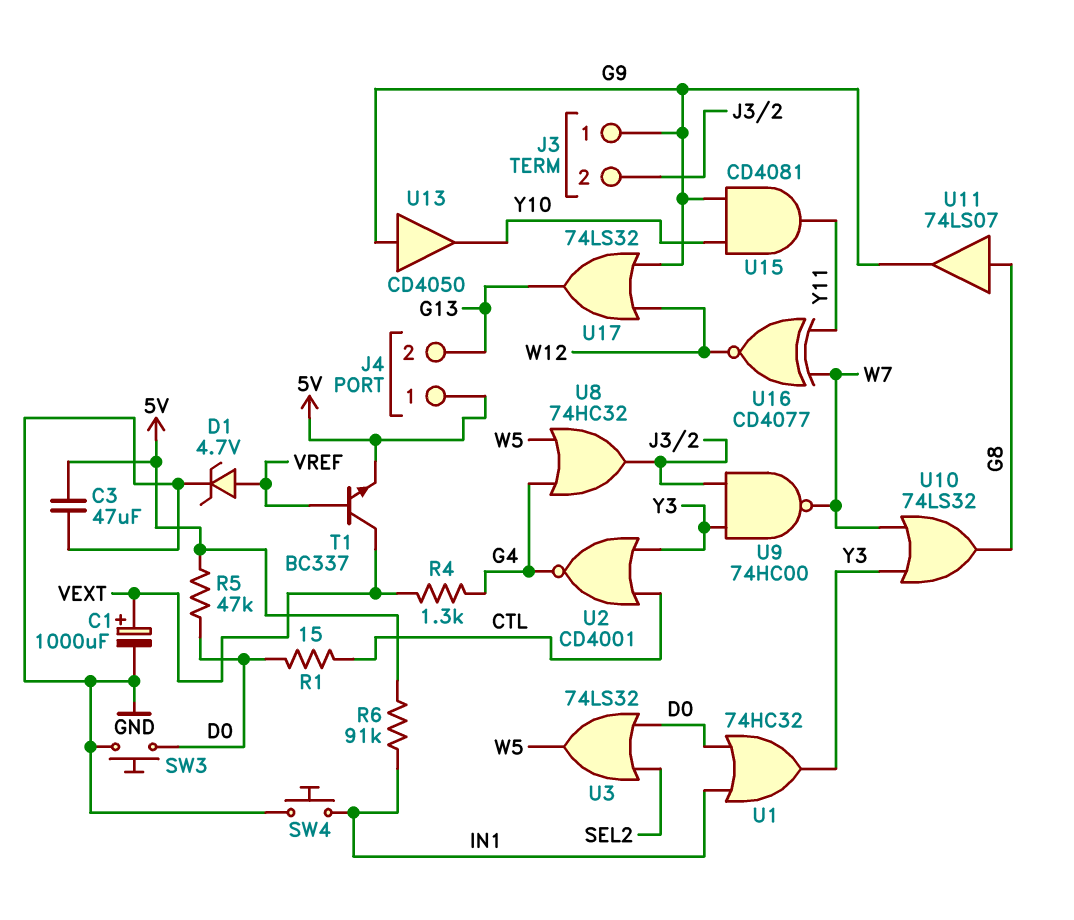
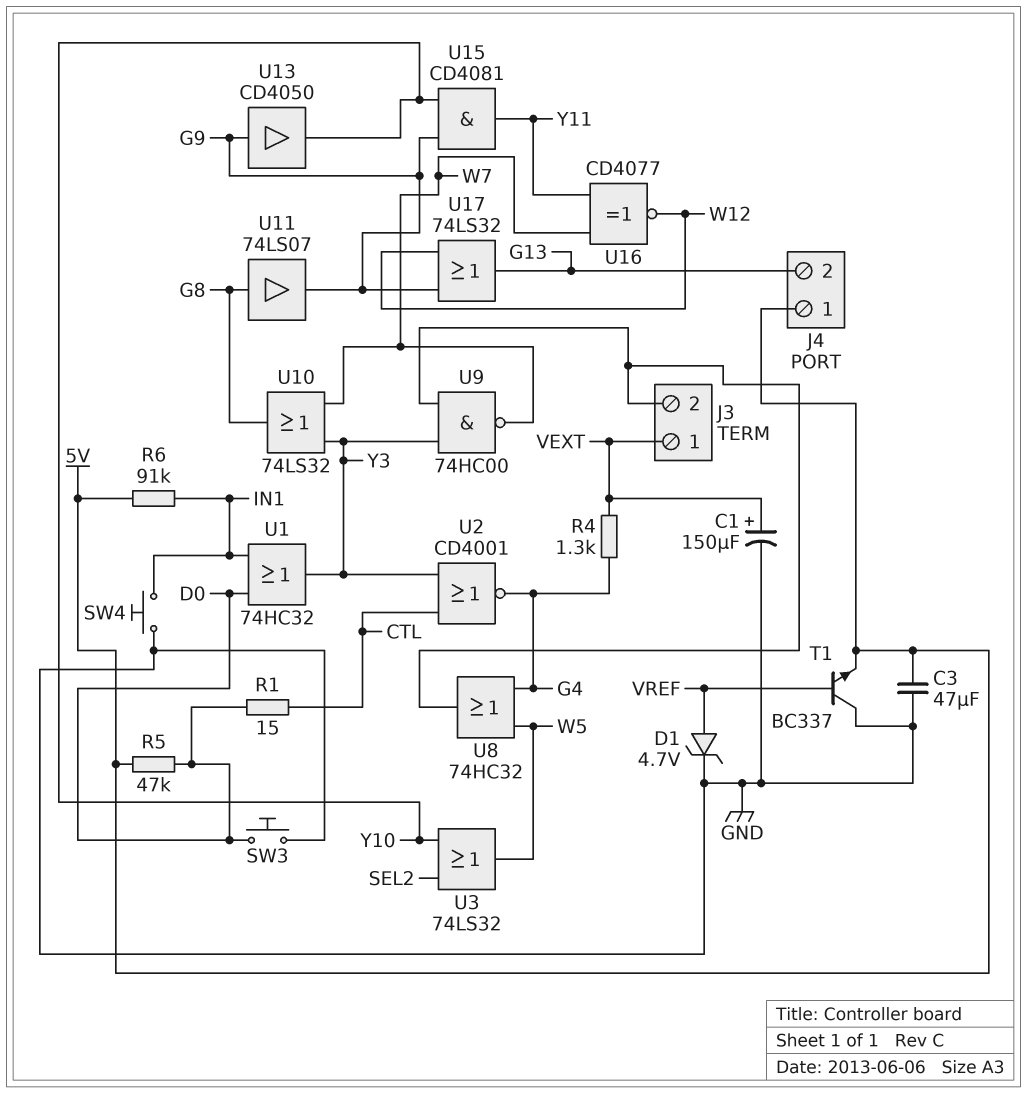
C1: 1000uF (plus VEXT, minus GND) -> 150uF (plus VEXT, minus GND)
J3 pin 1: G9 -> VEXT
T1: NPN BC337 (B VREF, C VEXT, E 5V) -> NPN BC337 (B VREF, C GND, E 5V)
U3: OR 74LS32 (in D0, in SEL2, out W5) -> OR 74LS32 (in SEL2, in Y10, out W5)

